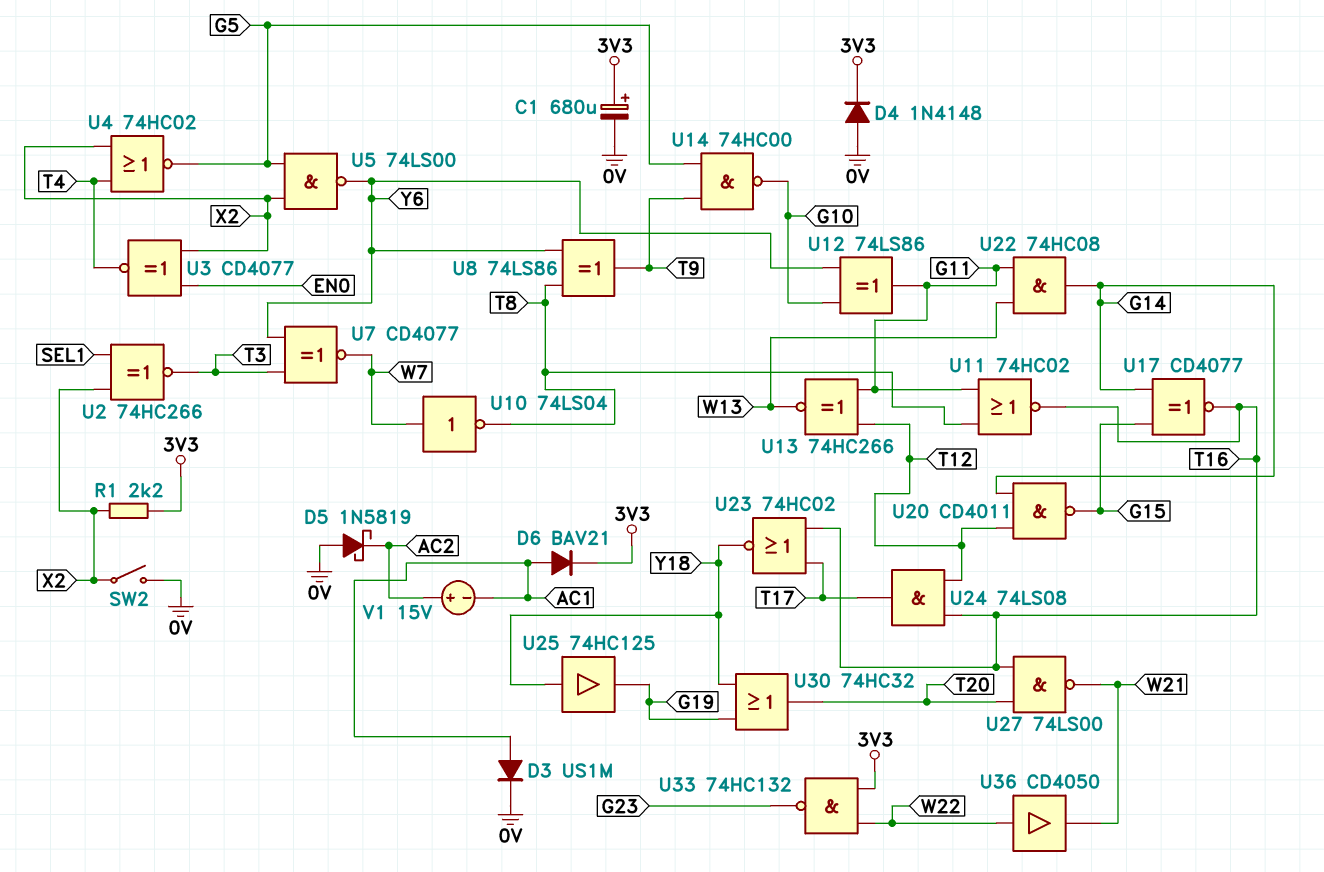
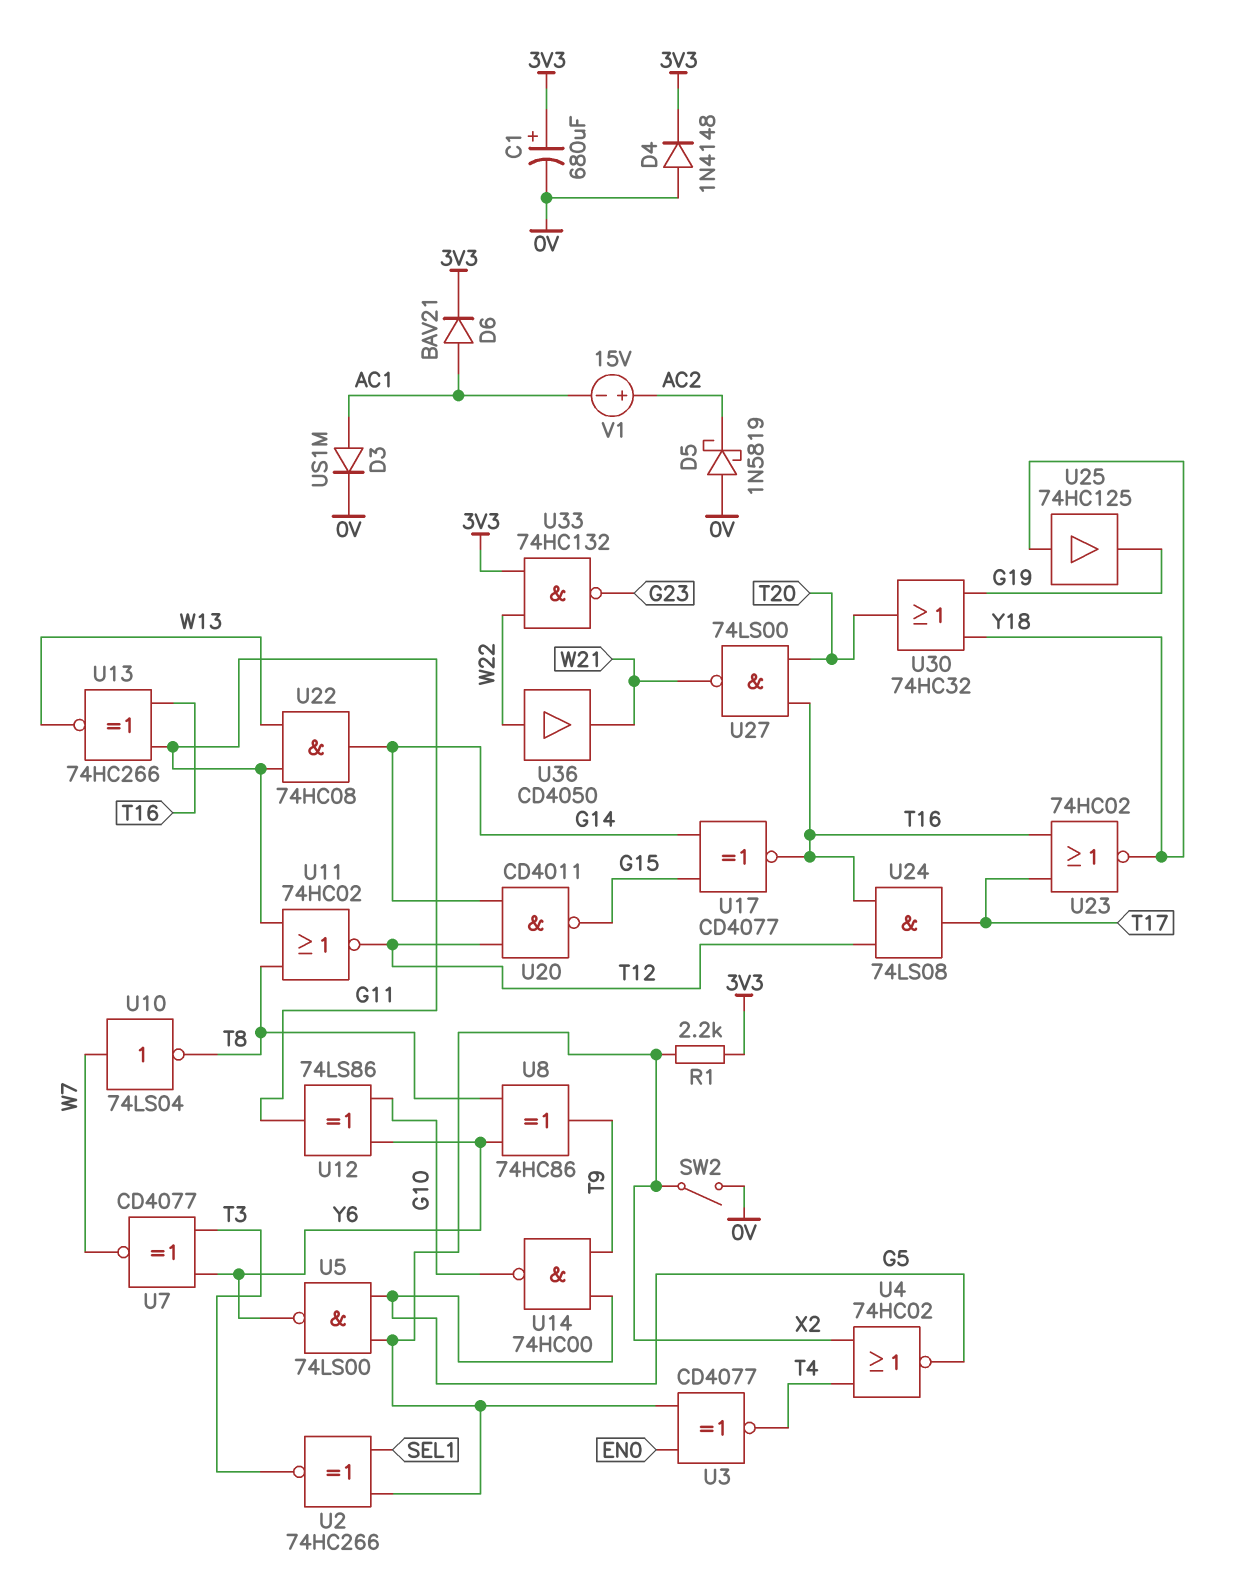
U8: XOR 74LS86 (in T8, in Y6, out T9) -> XOR 74HC86 (in T8, in Y6, out T9)
U11: NOR 74HC02 (in G11, in T8, out T16) -> NOR 74HC02 (in G11, in T8, out T12)
U13: XNOR 74HC266 (in G11, in T12, out W13) -> XNOR 74HC266 (in G11, in T16, out W13)

